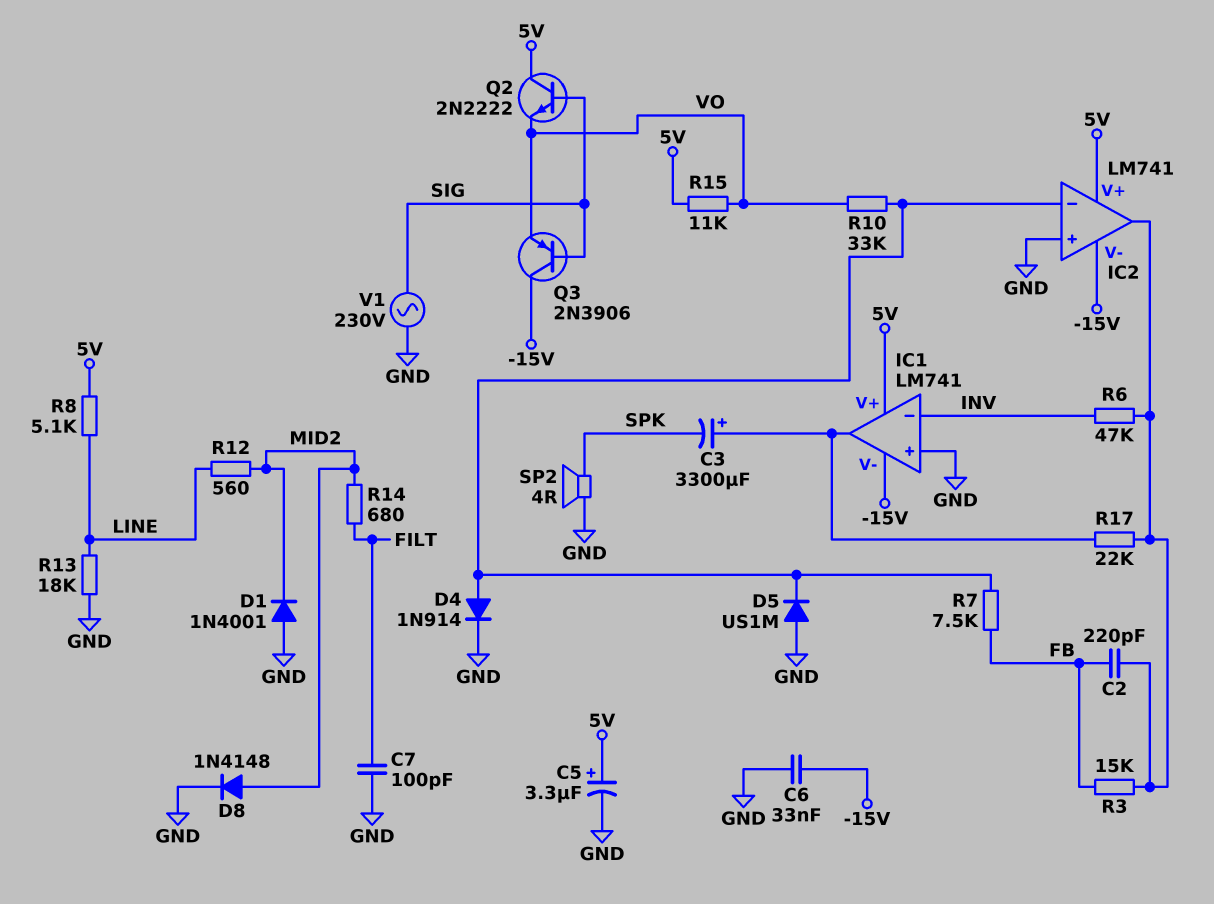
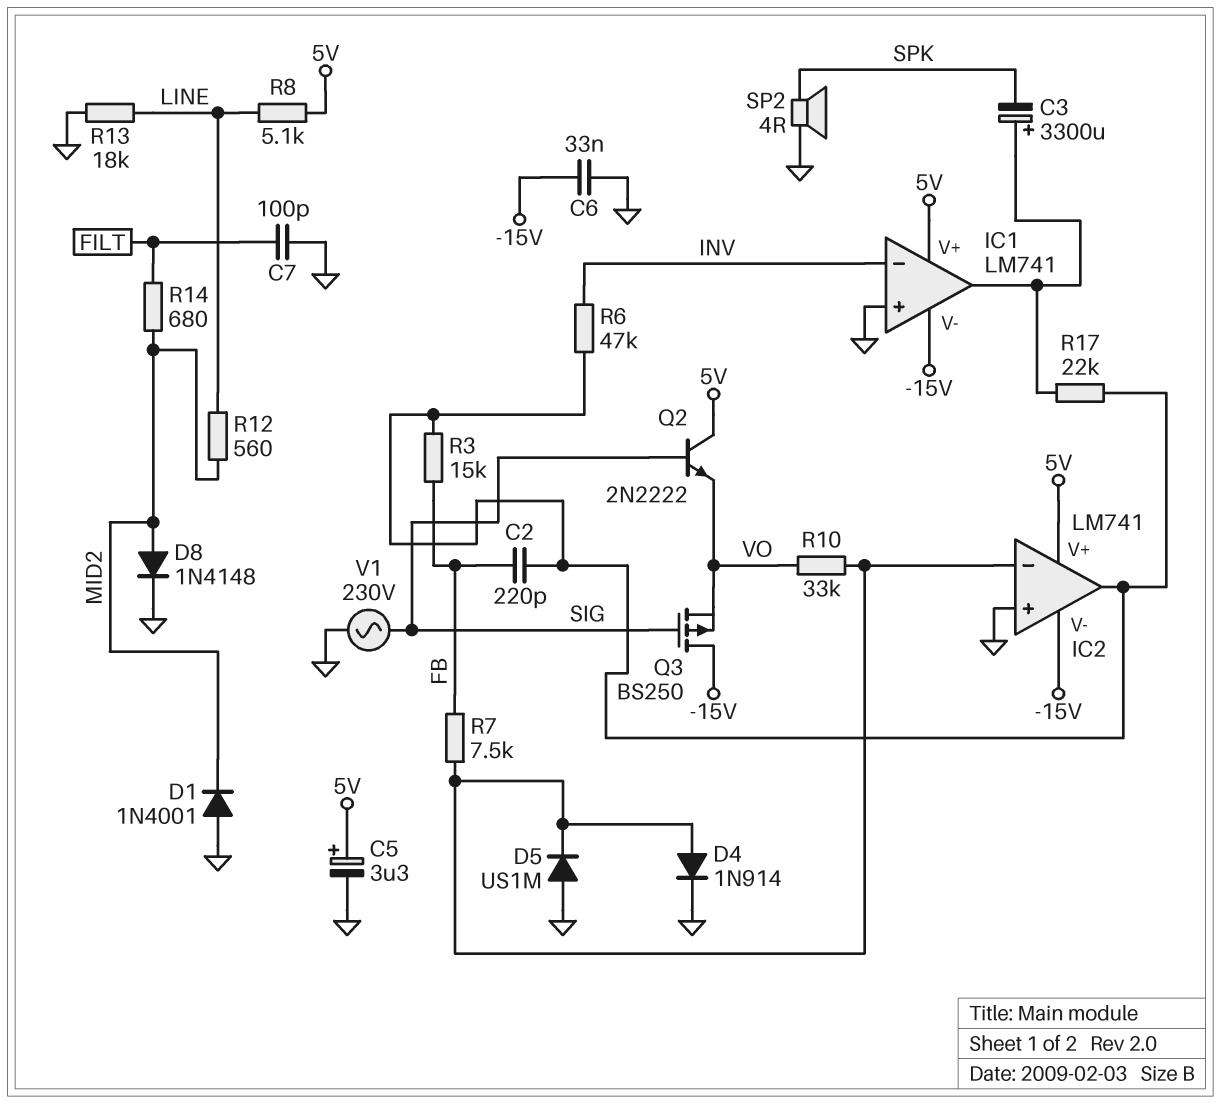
Q3: PNP 2N3906 (B SIG, C -15V, E VO) -> PMOS BS250 (G SIG, D -15V, S VO)
R15: 11k (5V, VO) -> none

